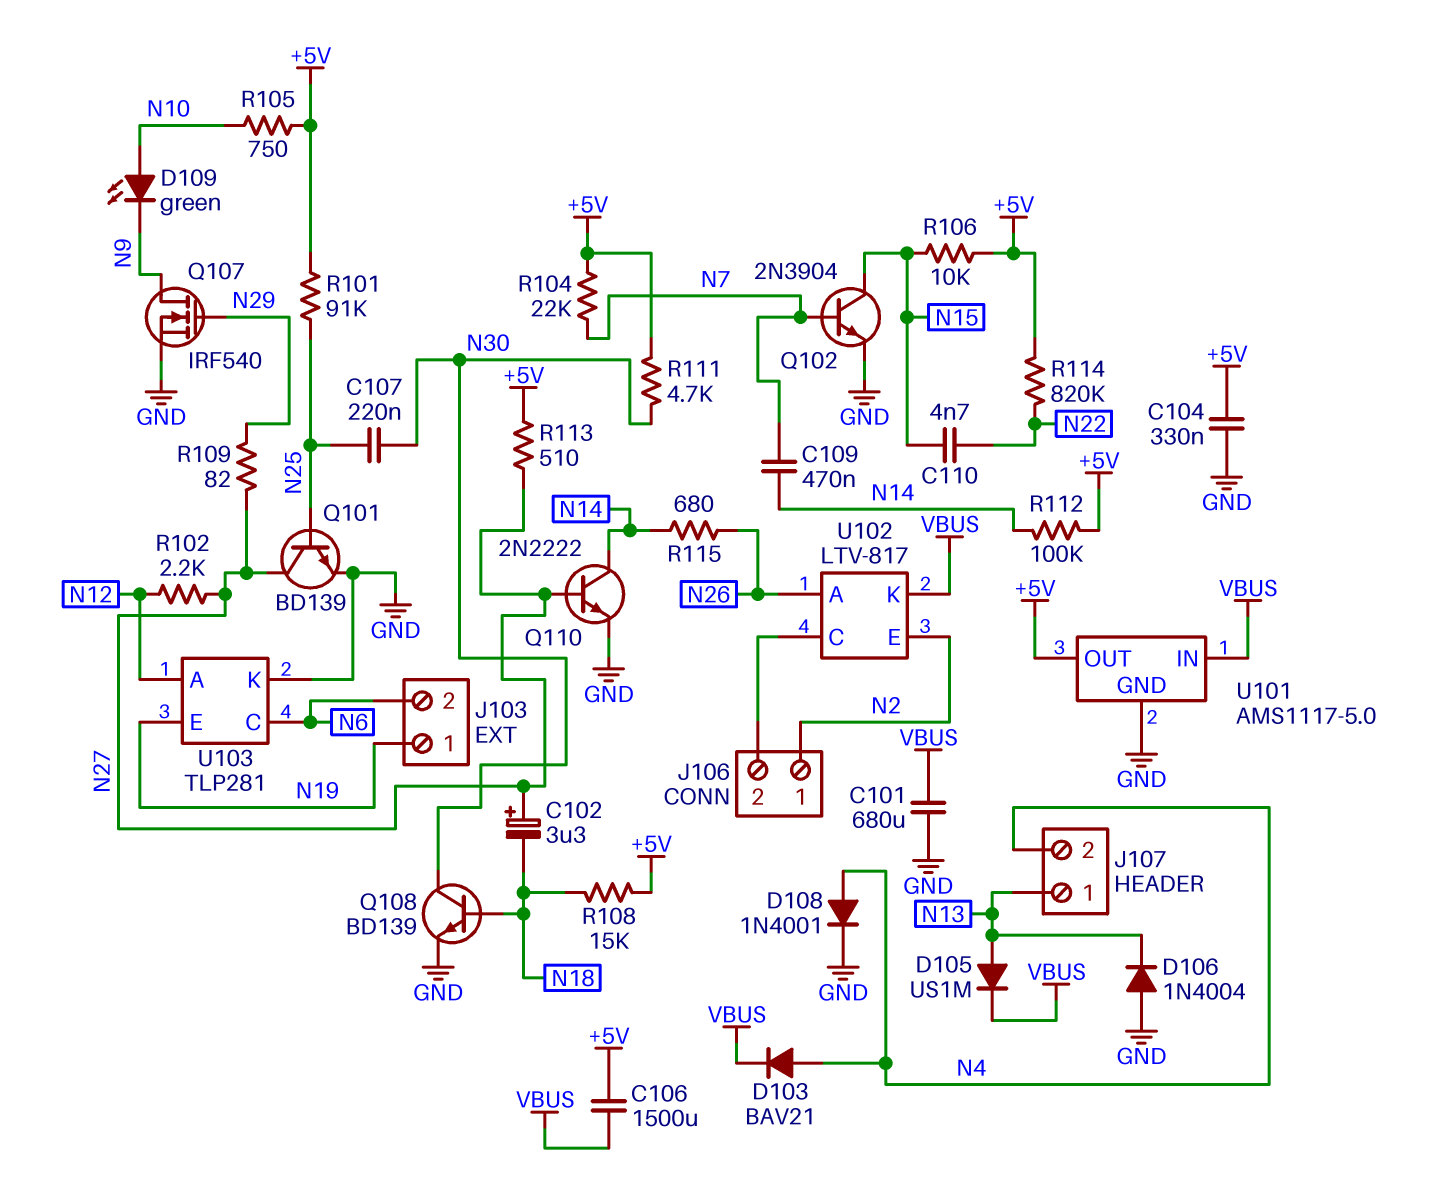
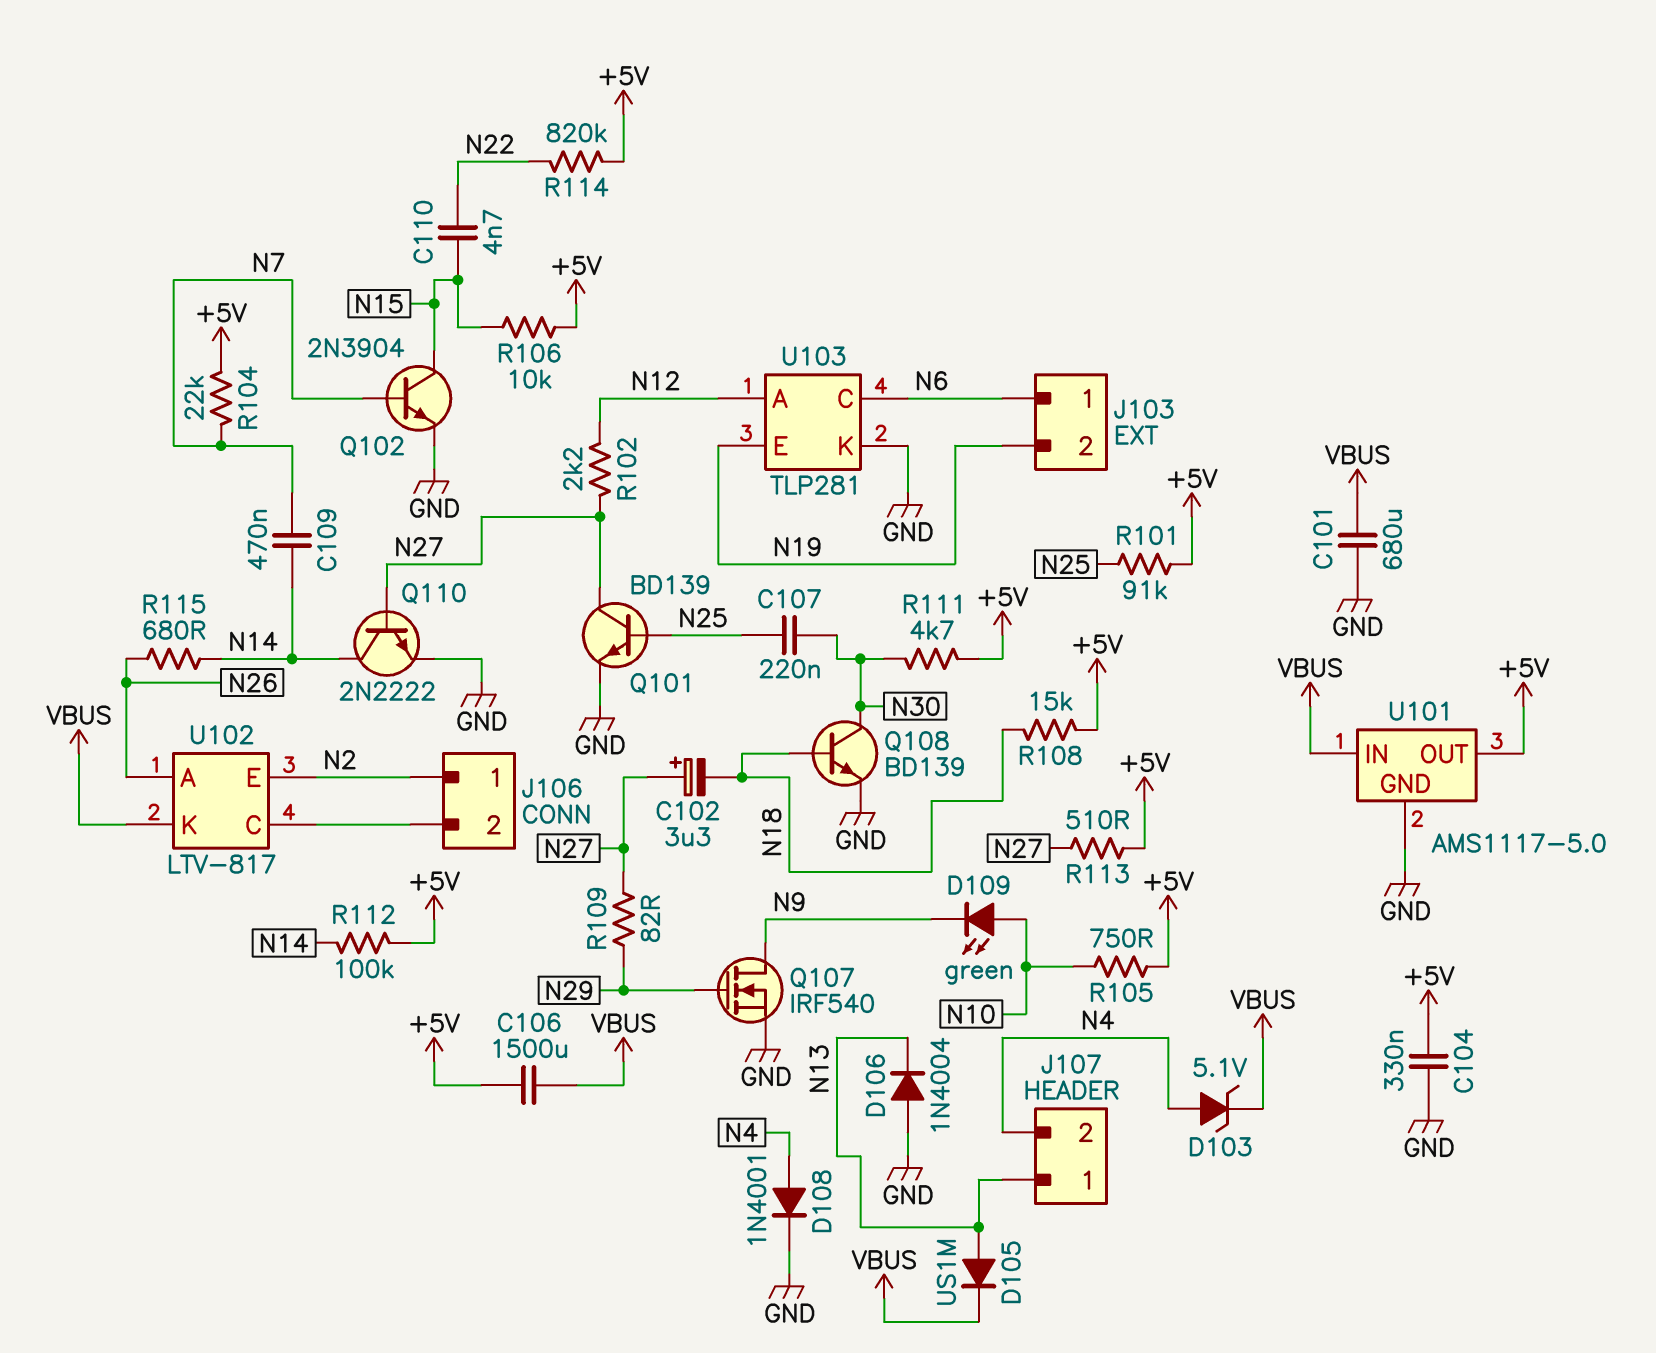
D103: diode BAV21 (A N4, K VBUS) -> zener 5.1V (A N4, K VBUS)
J103 pin 1: N19 -> N6
J103 pin 2: N6 -> N19

